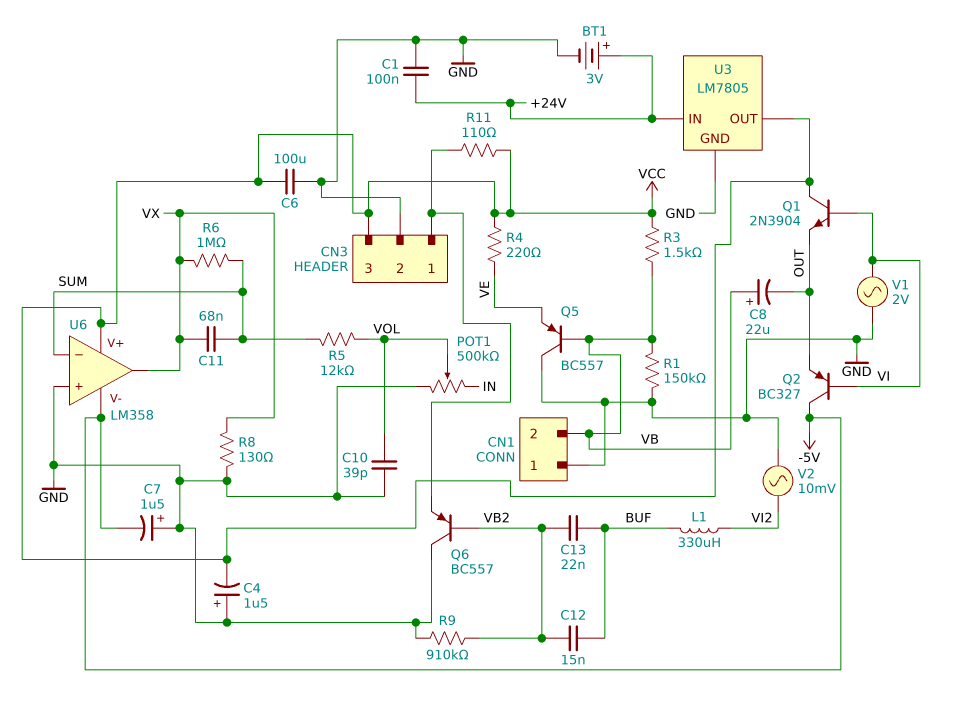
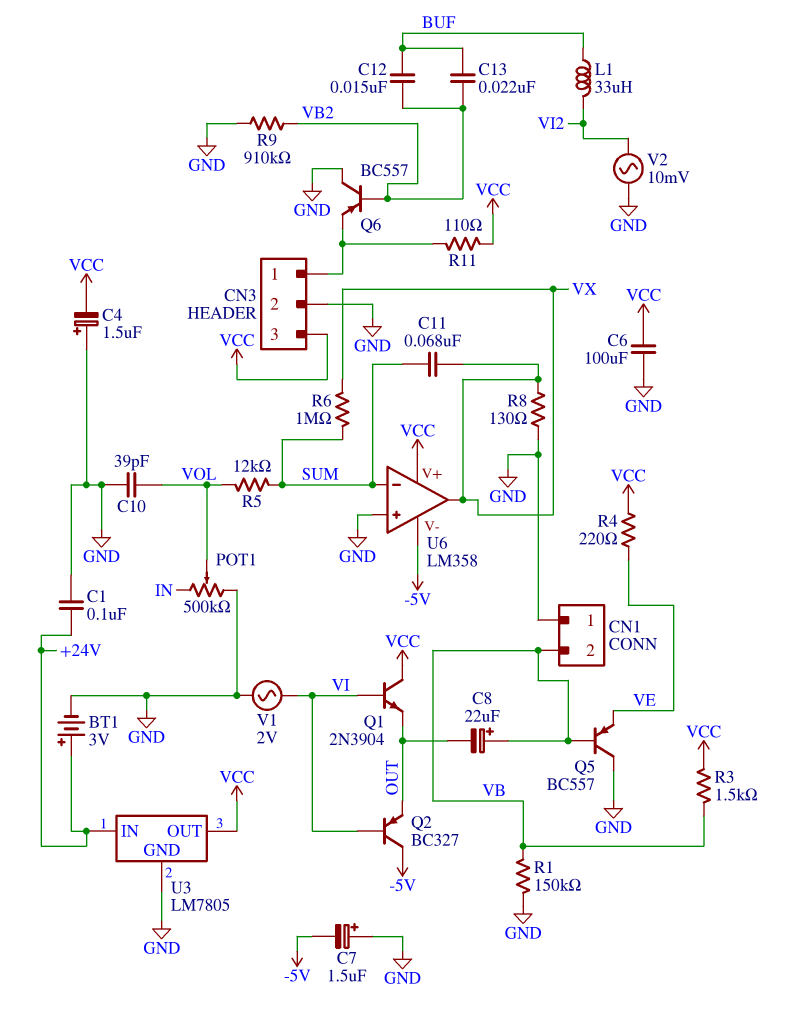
L1: 330uH (BUF, VI2) -> 33uH (BUF, VI2)

